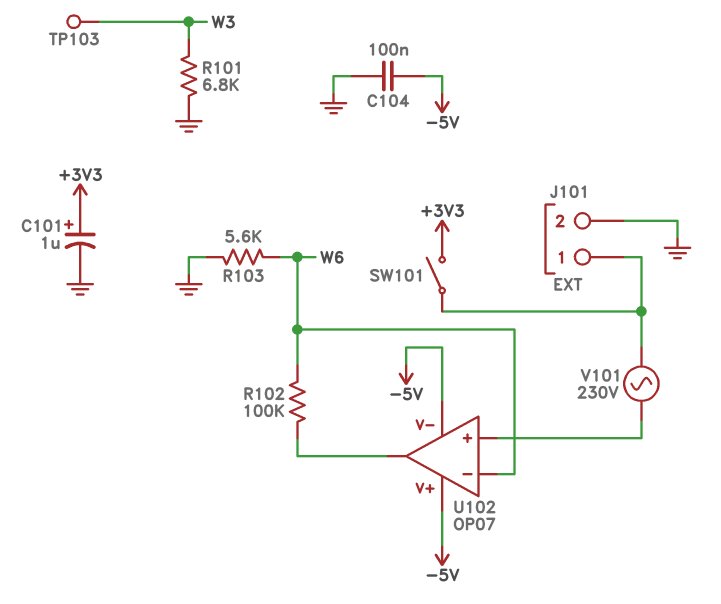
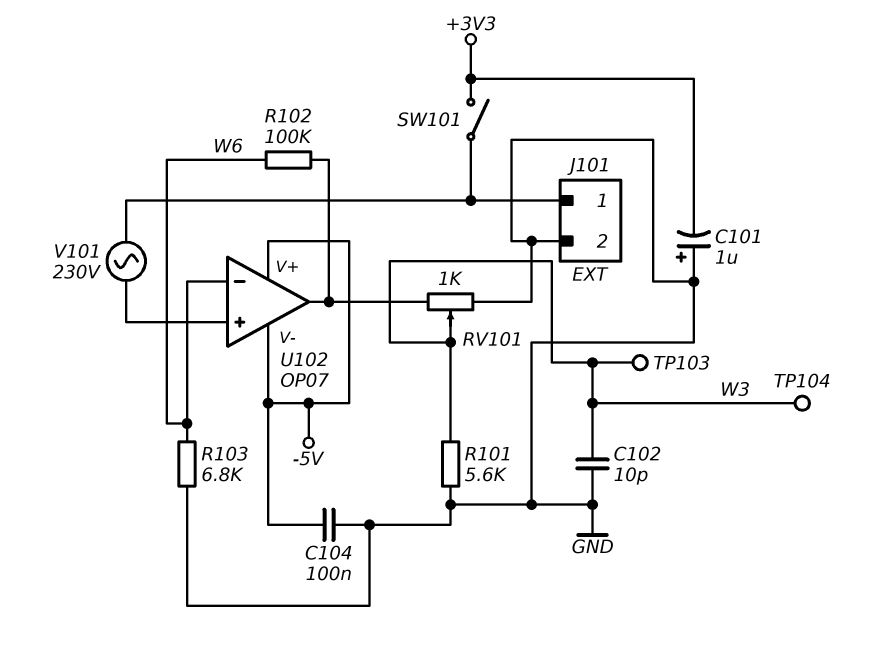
C101: 1uF (plus +3V3, minus GND) -> 1uF (plus GND, minus +3V3)
C102: none -> 10pF (GND, W3)
R101: 6.8k (GND, W3) -> 5.6k (GND, W3)
R103: 5.6k (GND, W6) -> 6.8k (GND, W6)
RV101: none -> 1k (GND, U102/out, wiper W3)
TP104: none -> test point (W3)

